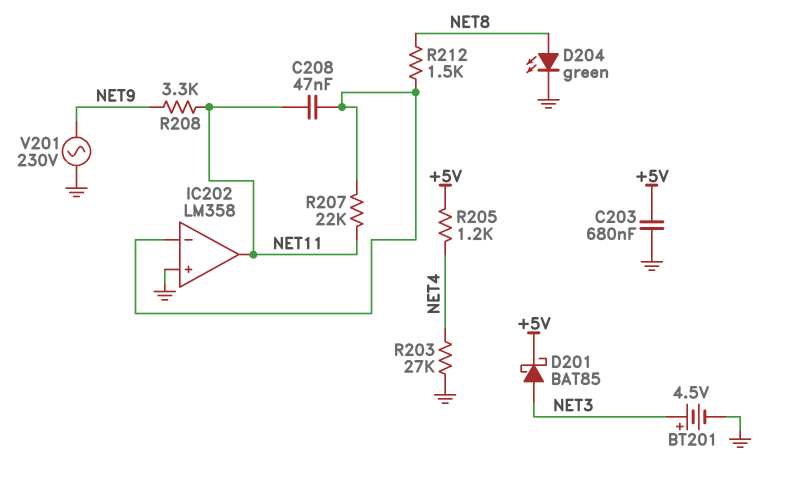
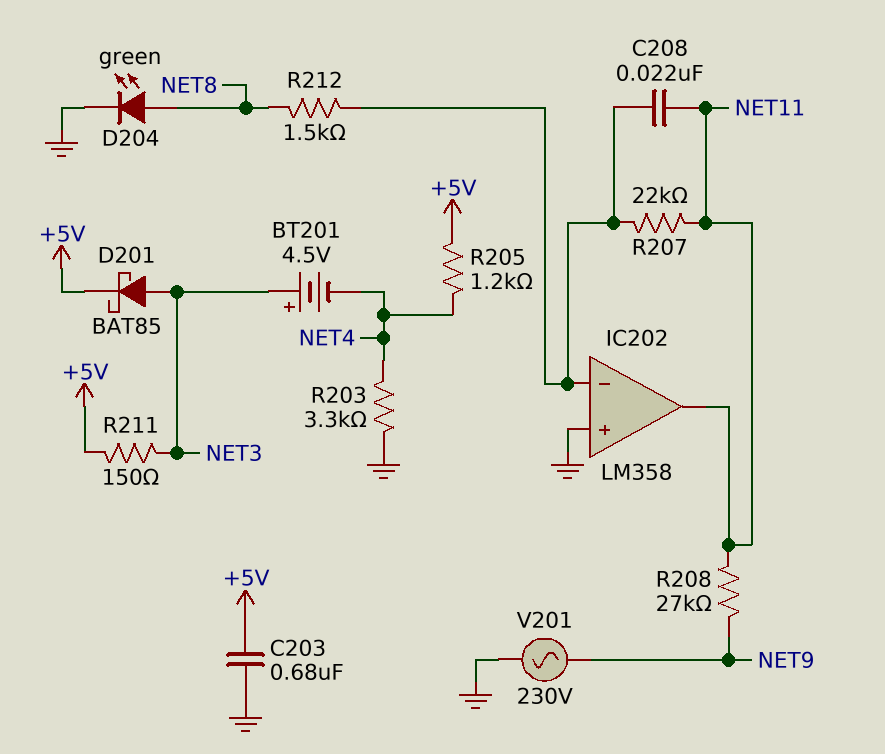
BT201: 4.5V (plus NET3, minus GND) -> 4.5V (plus NET3, minus NET4)
C208: 47nF (IC202/in-, NET11) -> 22nF (IC202/in-, NET11)
R203: 27k (GND, NET4) -> 3.3k (GND, NET4)
R208: 3.3k (NET9, NET11) -> 27k (NET9, NET11)
R211: none -> 150 (+5V, NET3)

